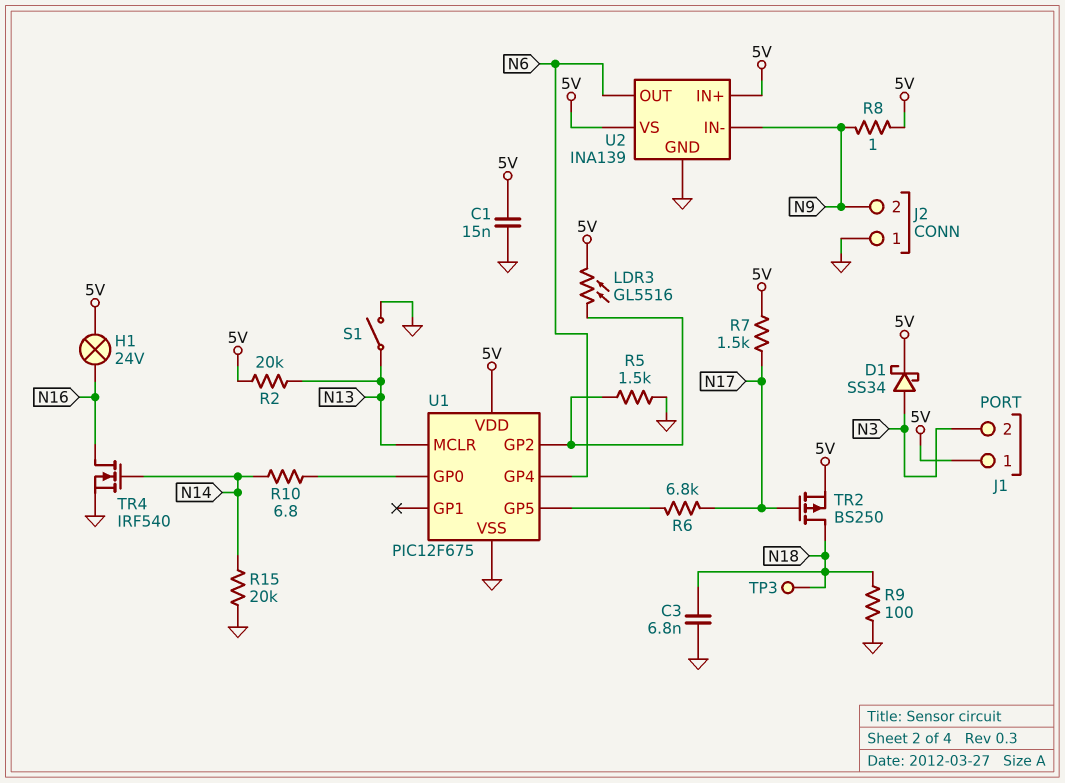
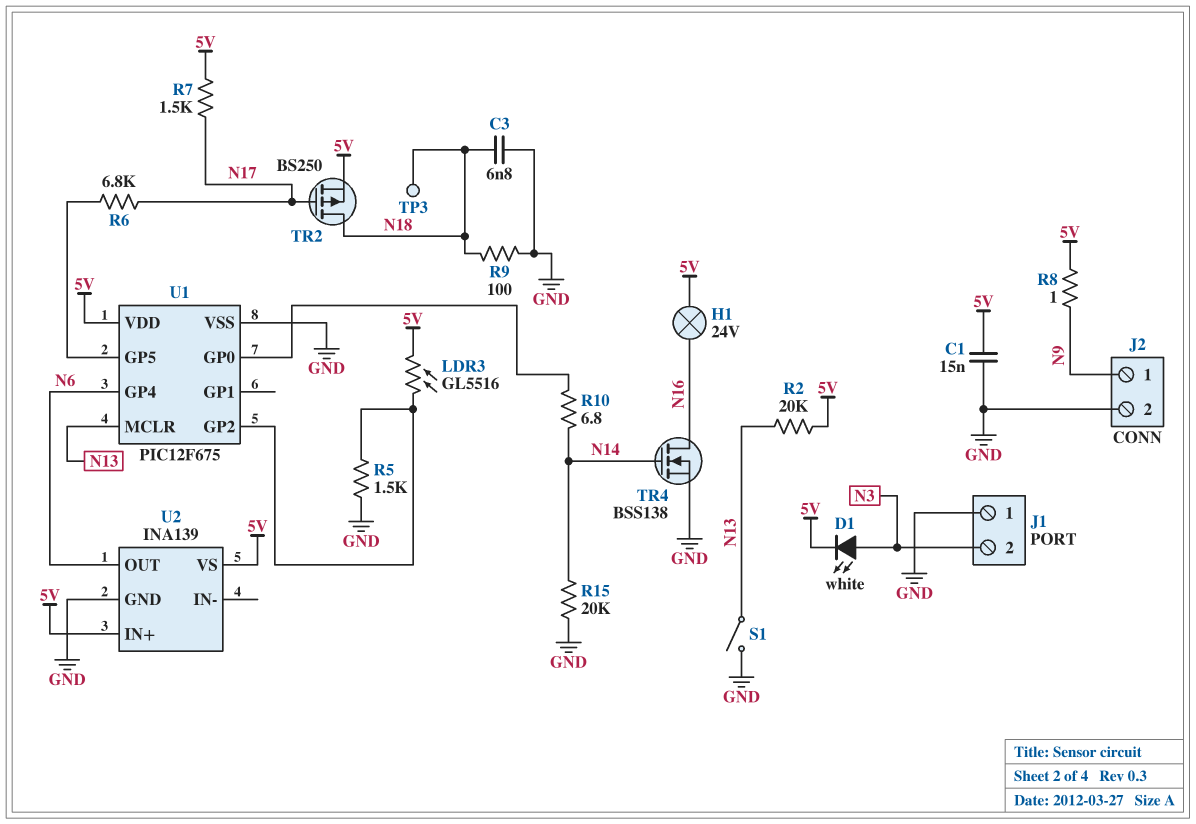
D1: schottky SS34 (A N3, K 5V) -> LED white (A N3, K 5V)
J1 pin 1: 5V -> GND
J2 pin 1: GND -> N9
J2 pin 2: N9 -> GND
TR4: NMOS IRF540 (G N14, D N16, S GND) -> NMOS BSS138 (G N14, D N16, S GND)
U2 pin IN-: N9 -> none

